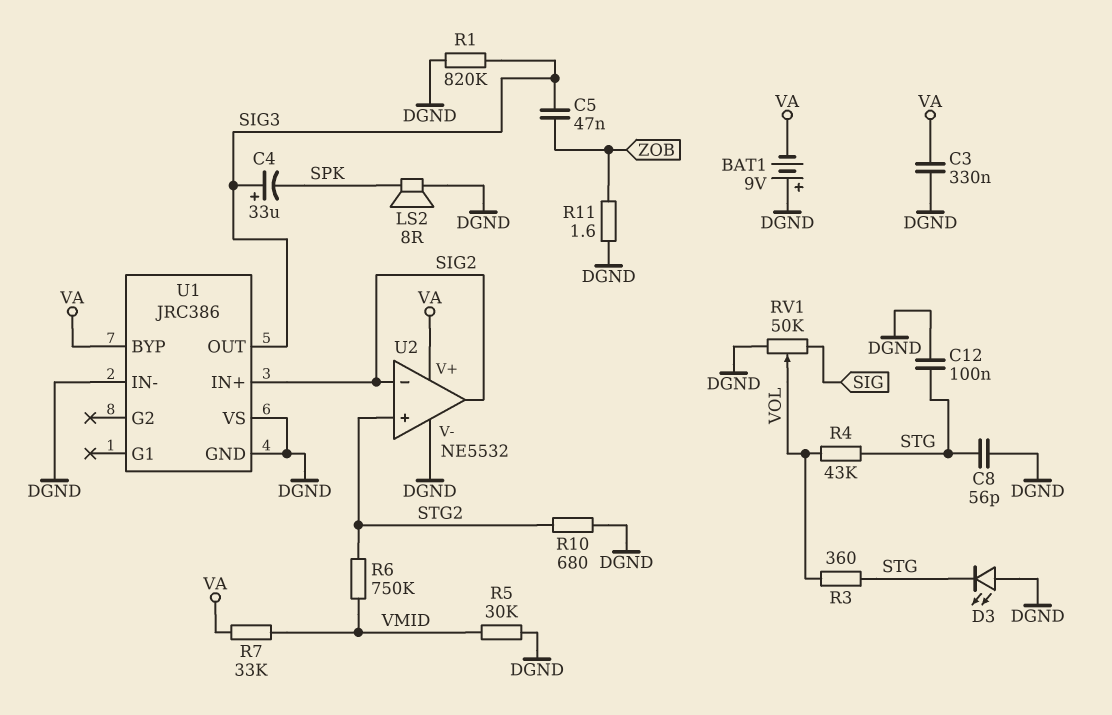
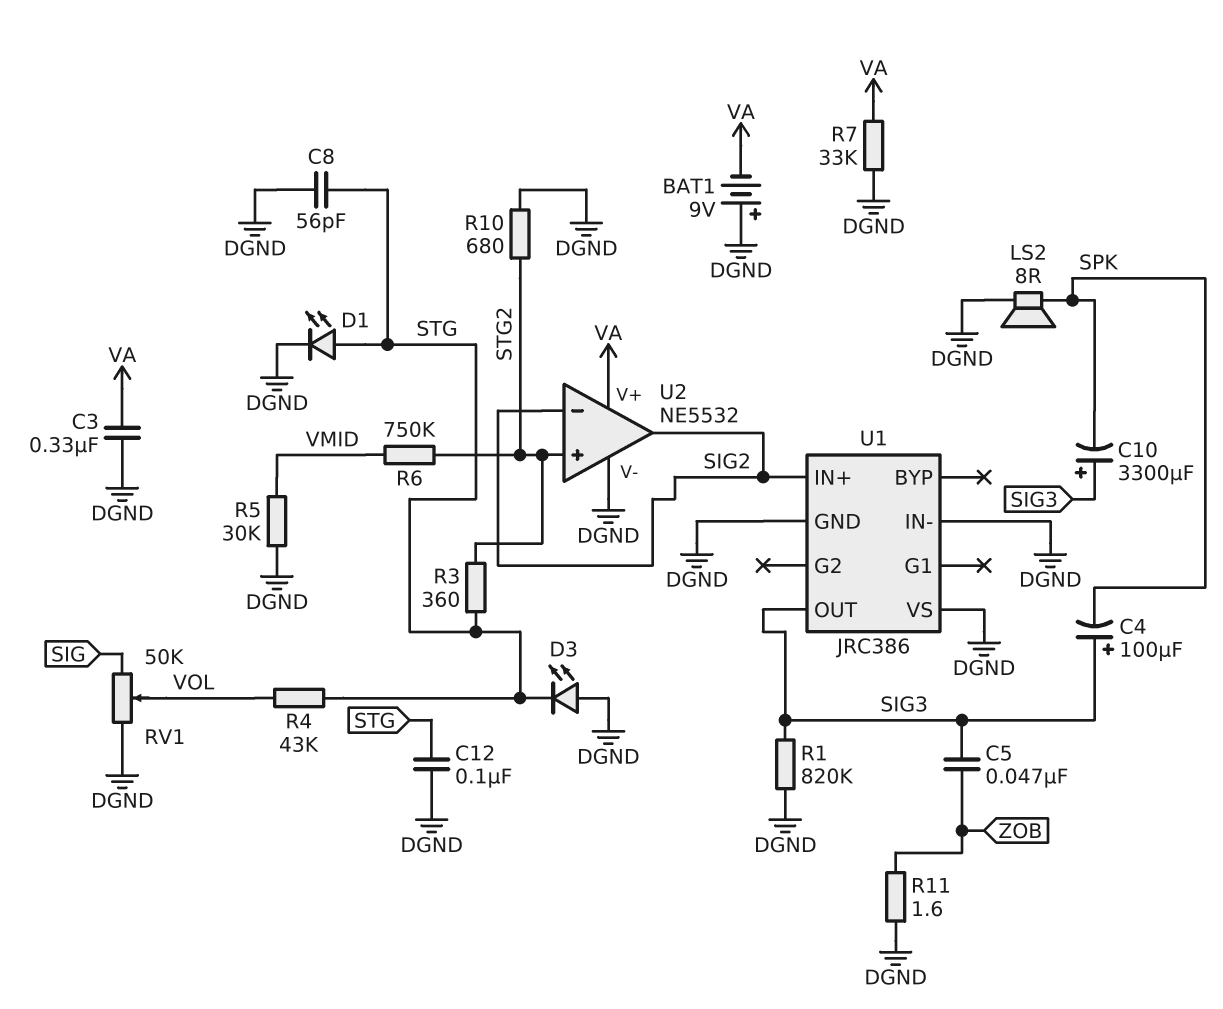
C4: 33uF (plus SIG3, minus SPK) -> 100uF (plus SIG3, minus SPK)
C10: none -> 3300uF (plus SIG3, minus SPK)
D1: none -> LED (A STG, K DGND)
R3: 360 (STG, VOL) -> 360 (STG, STG2)
R7: 33k (VA, VMID) -> 33k (DGND, VA)
U1 pin BYP: VA -> none

